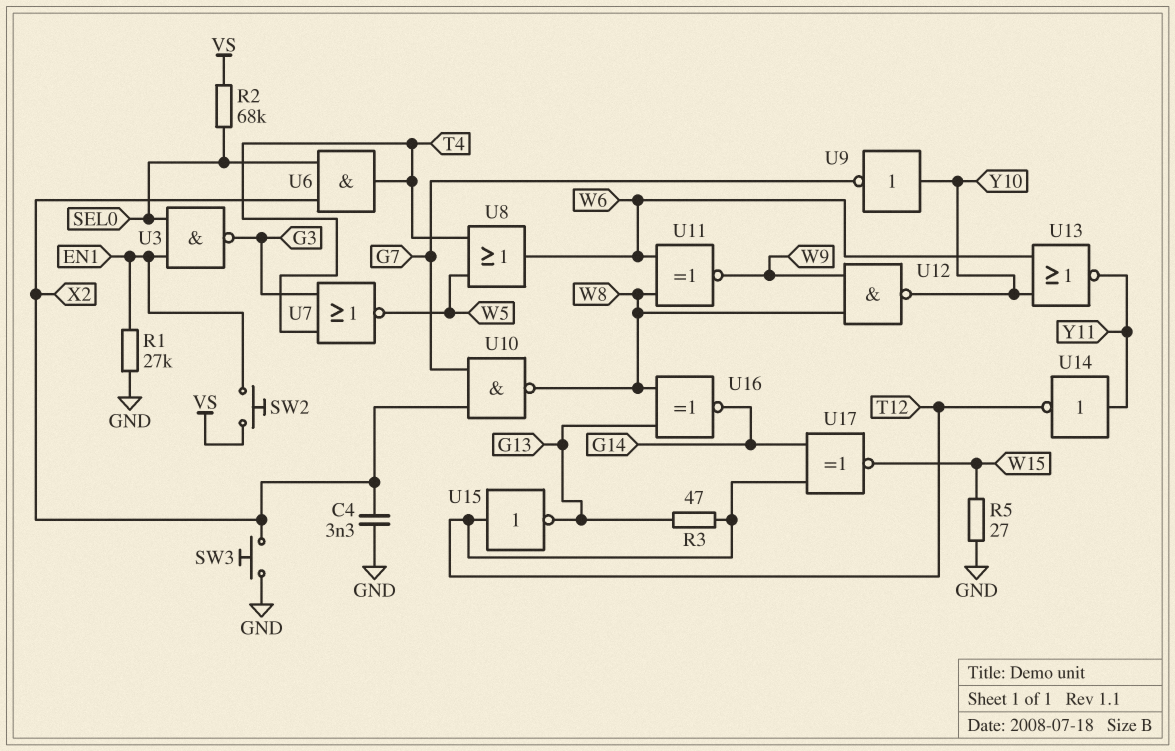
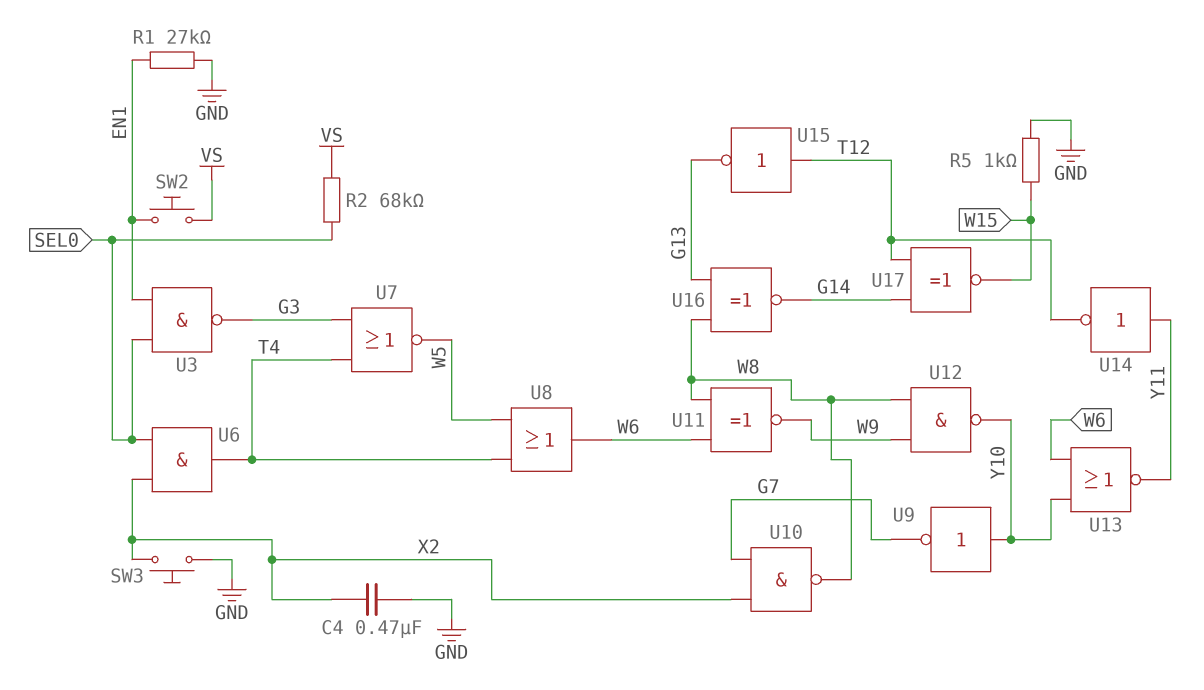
C4: 3.3nF (GND, X2) -> 470nF (GND, X2)
R3: 47 (G13, T12) -> none
R5: 27 (GND, W15) -> 1k (GND, W15)

